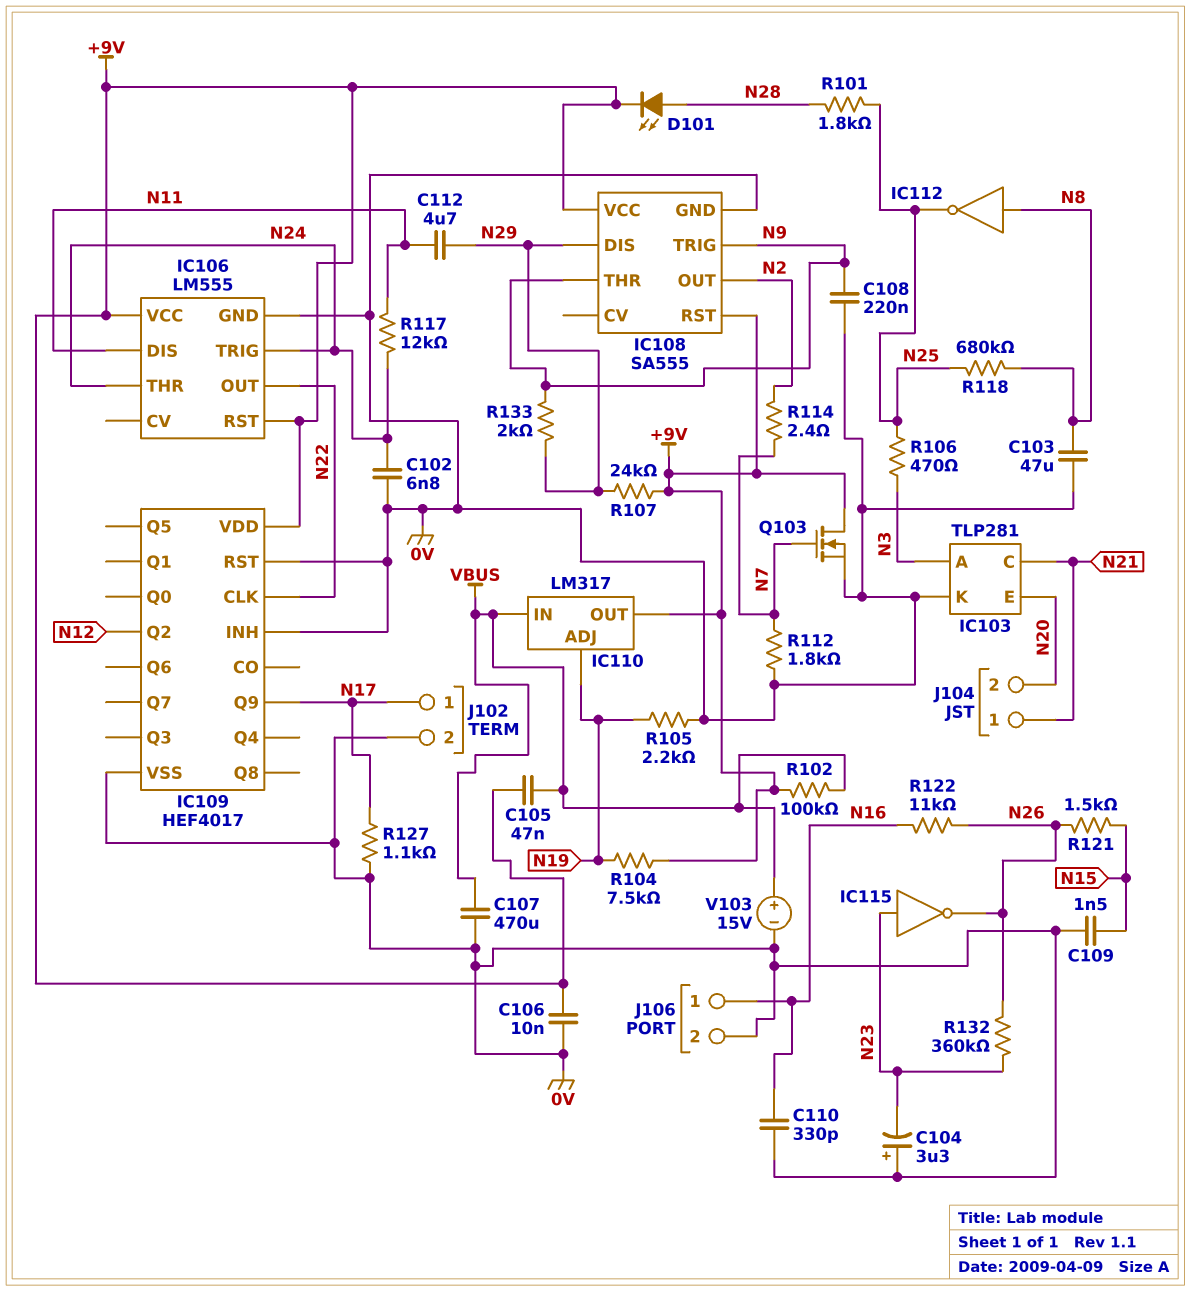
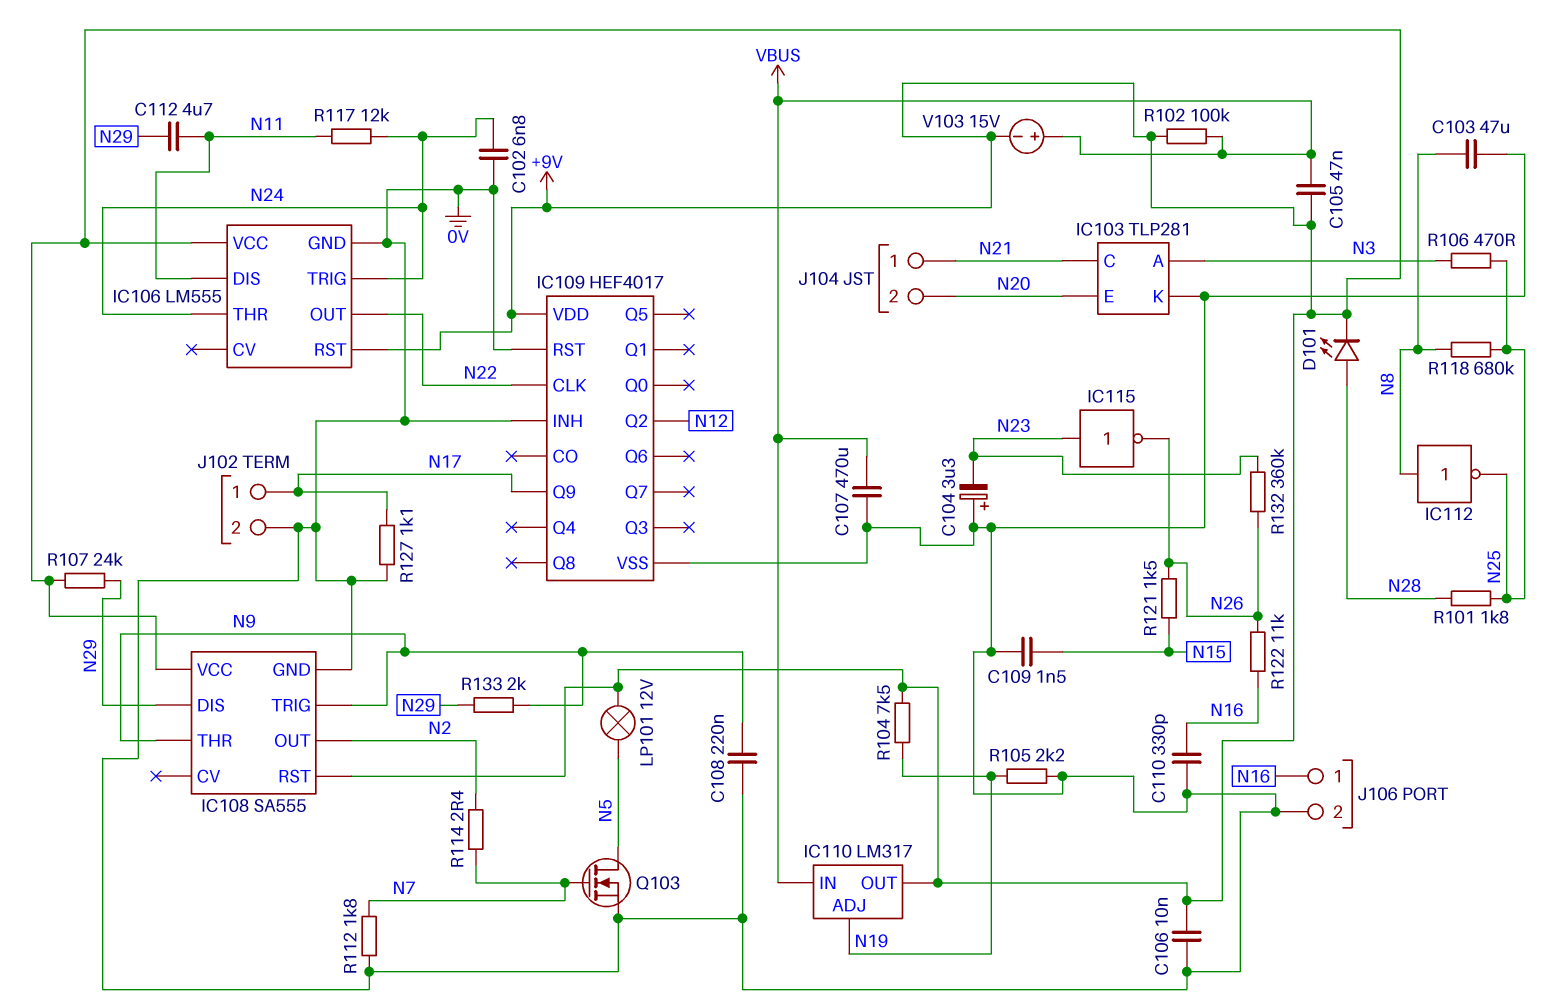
LP101: none -> lamp 12V (+9V, N5)
Q103: NMOS (G N7, D +9V, S 0V) -> NMOS (G N7, D N5, S 0V)
V103: 15V (plus VBUS, minus 0V) -> 15V (plus VBUS, minus +9V)

